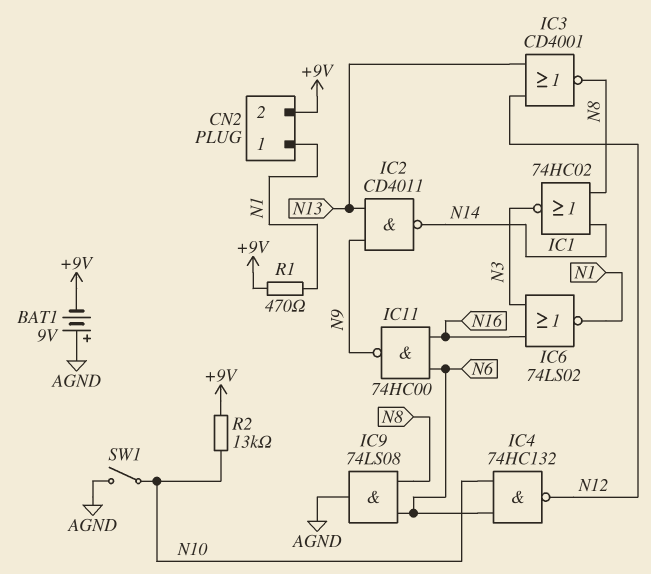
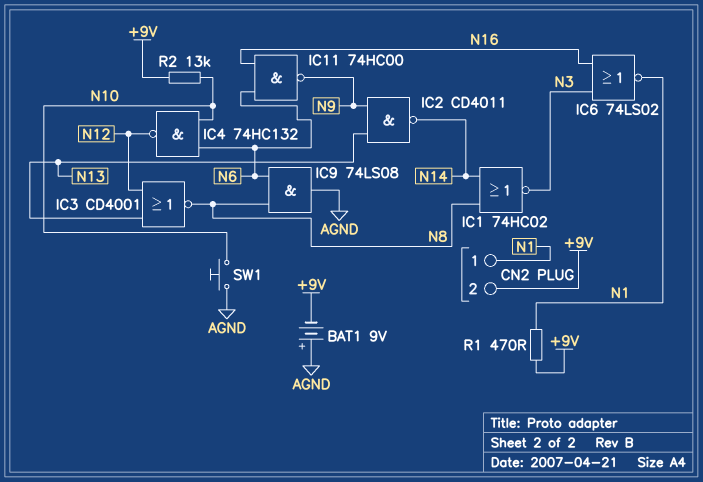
SW1: switch (AGND, N10) -> button (AGND, N10)

